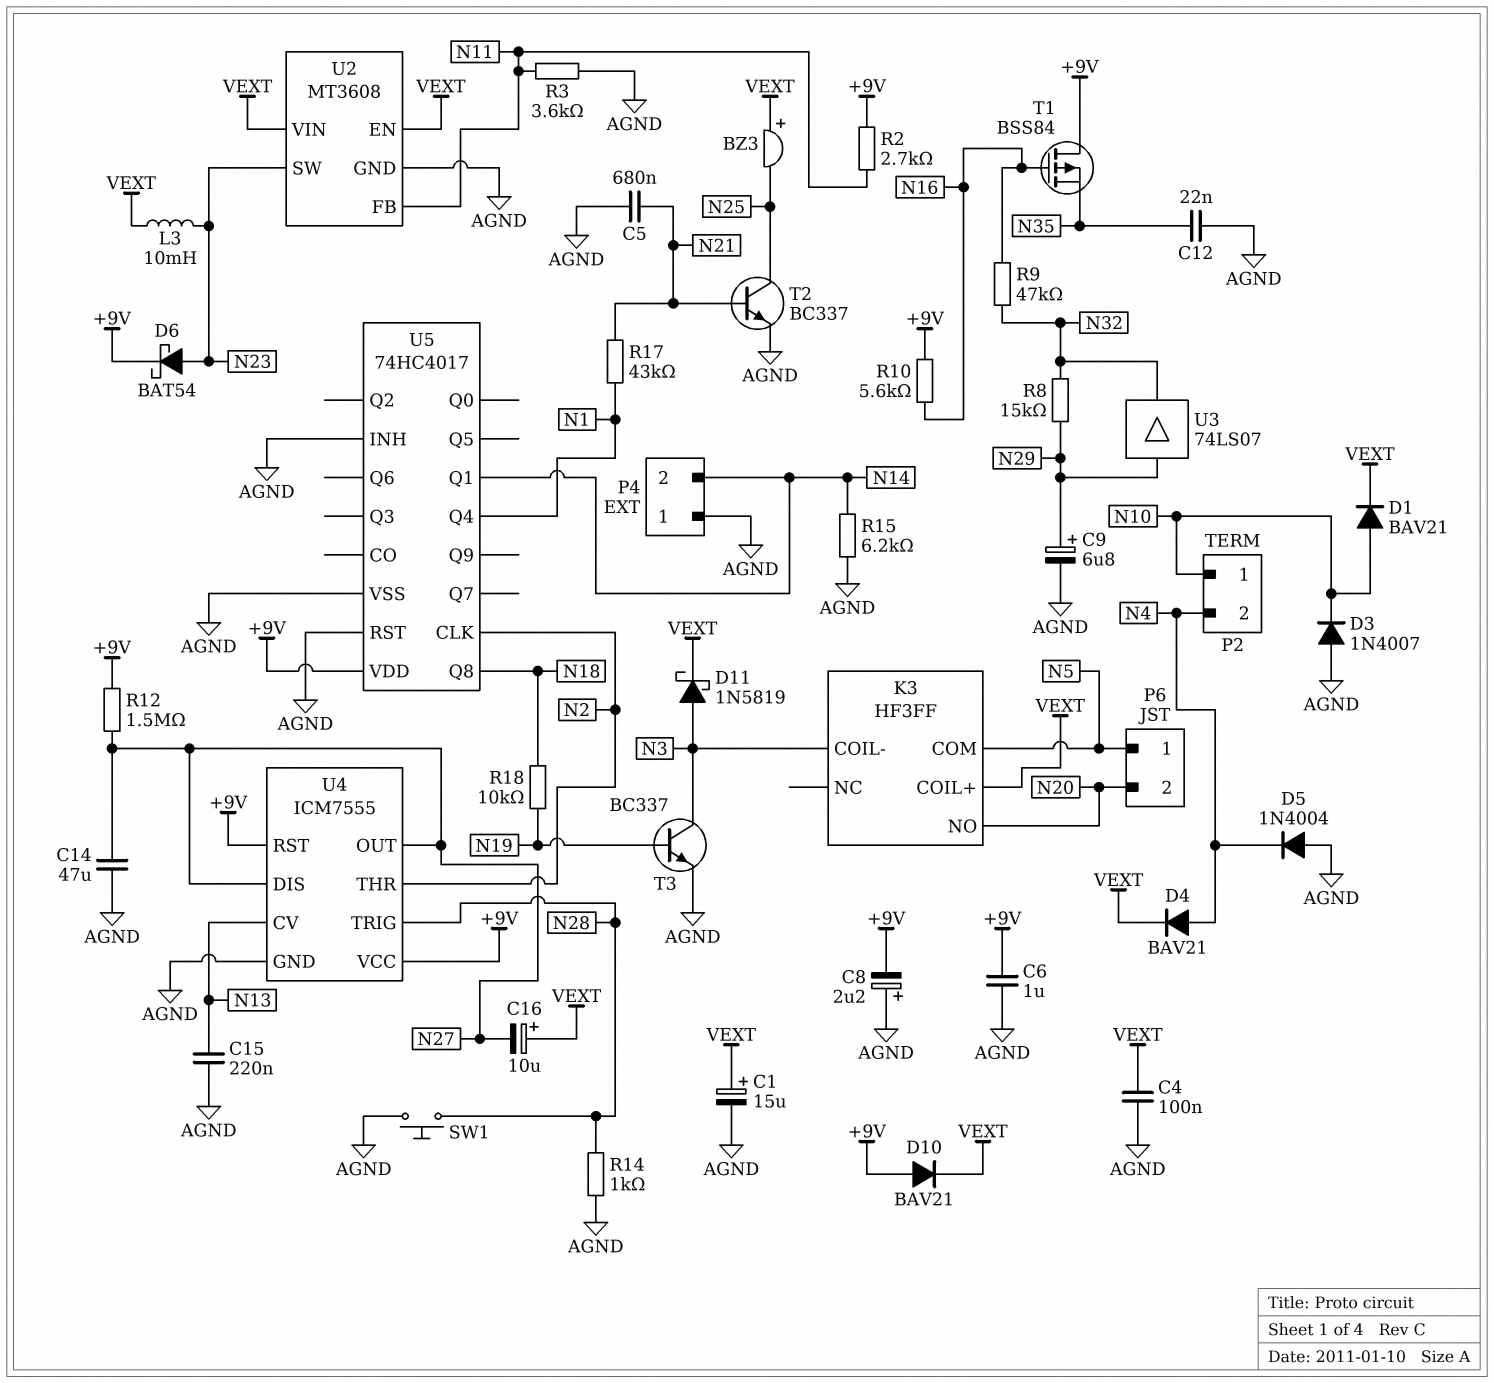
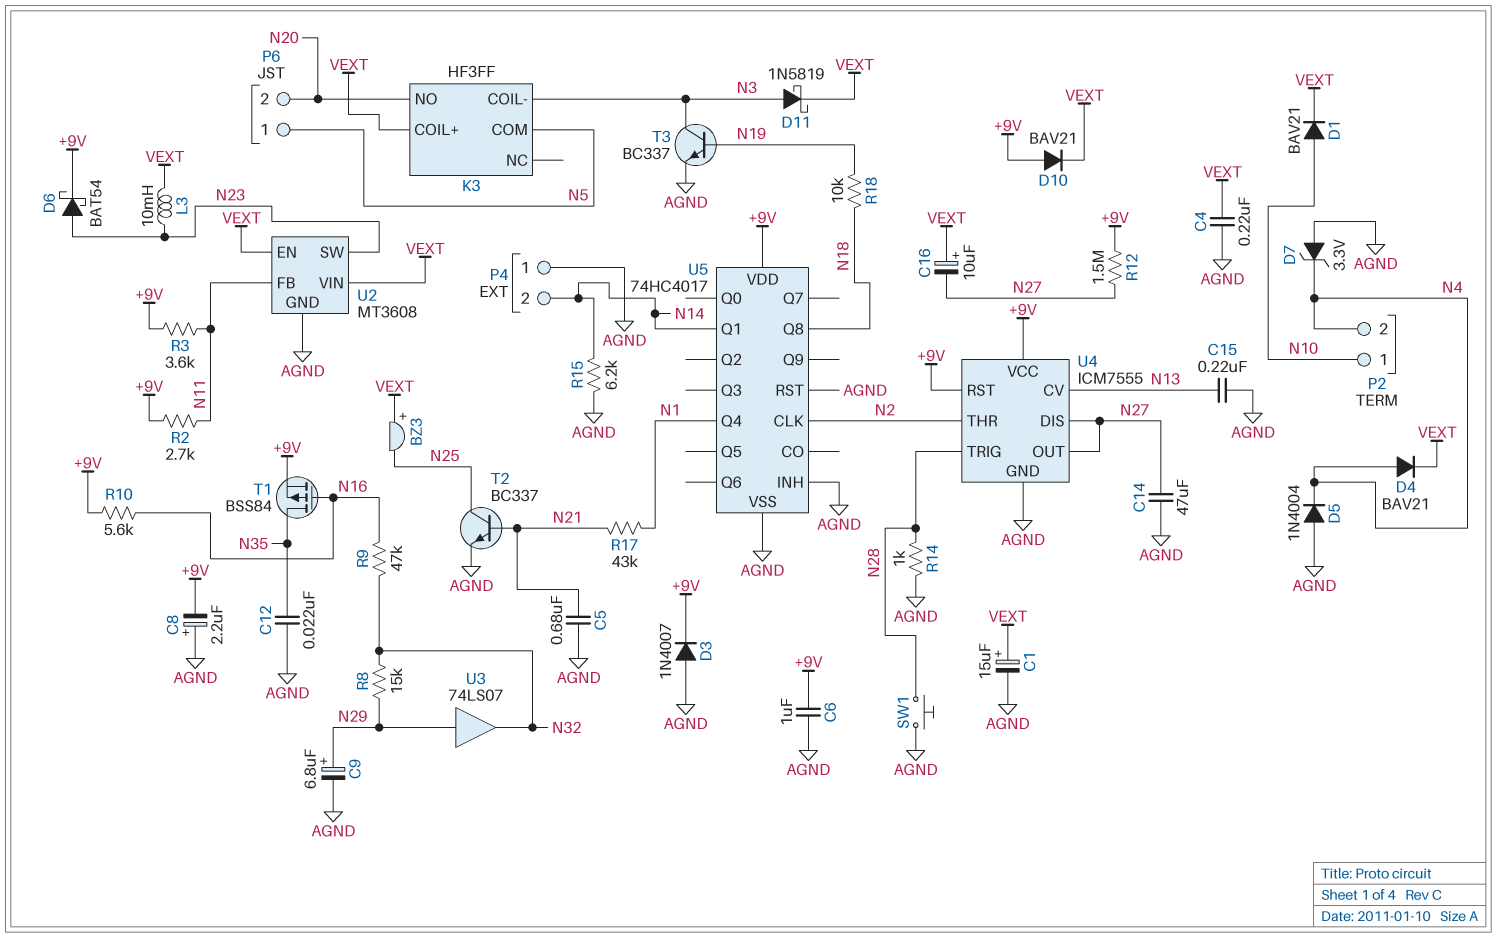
C4: 100nF (AGND, VEXT) -> 220nF (AGND, VEXT)
D3: diode 1N4007 (A AGND, K N10) -> diode 1N4007 (A AGND, K +9V)
D7: none -> zener 3.3V (A AGND, K N4)
R3: 3.6k (AGND, N11) -> 3.6k (+9V, N11)
T1: PMOS BSS84 (G N16, D +9V, S N35) -> PMOS BSS84 (G N16, D N35, S +9V)

